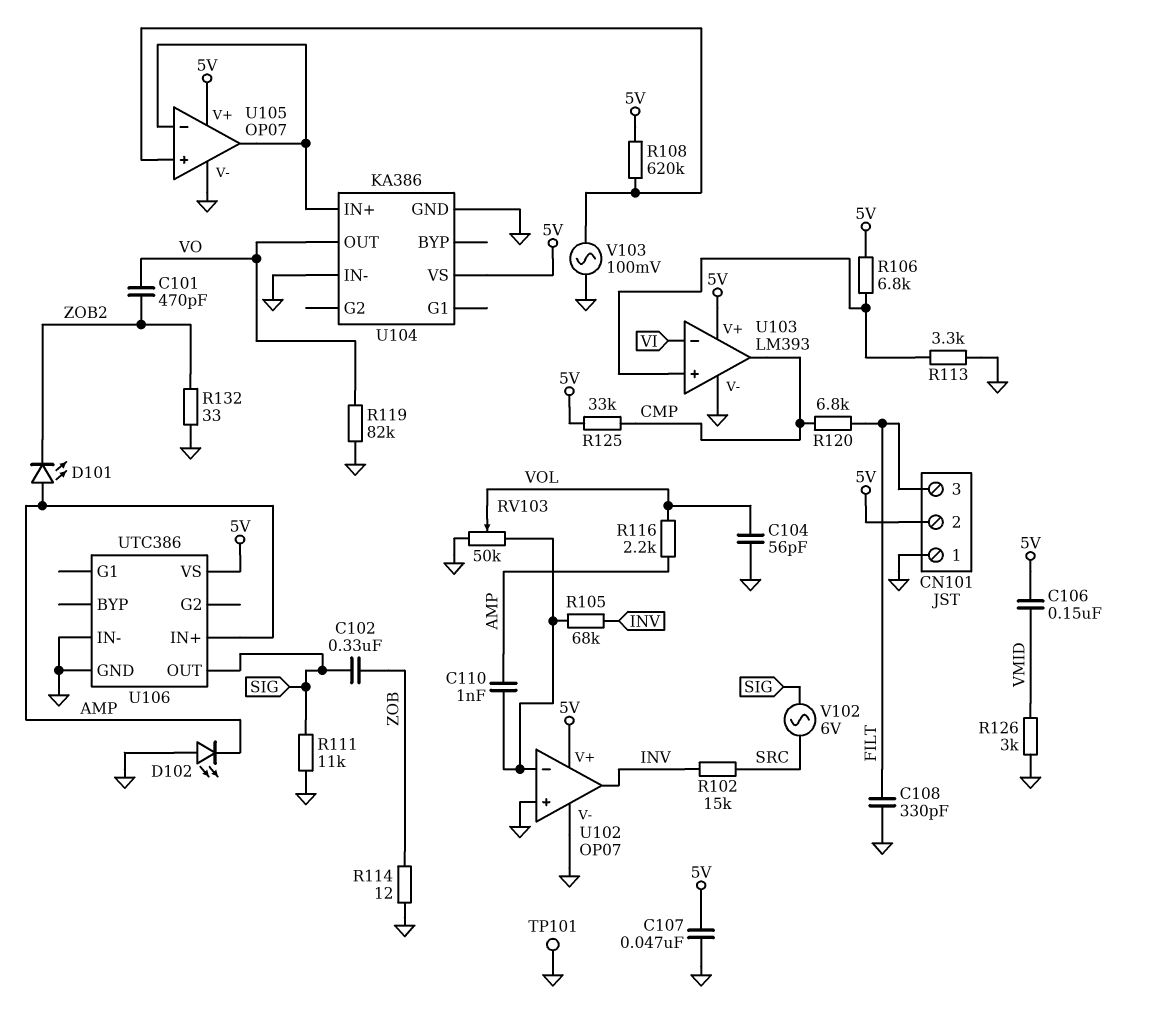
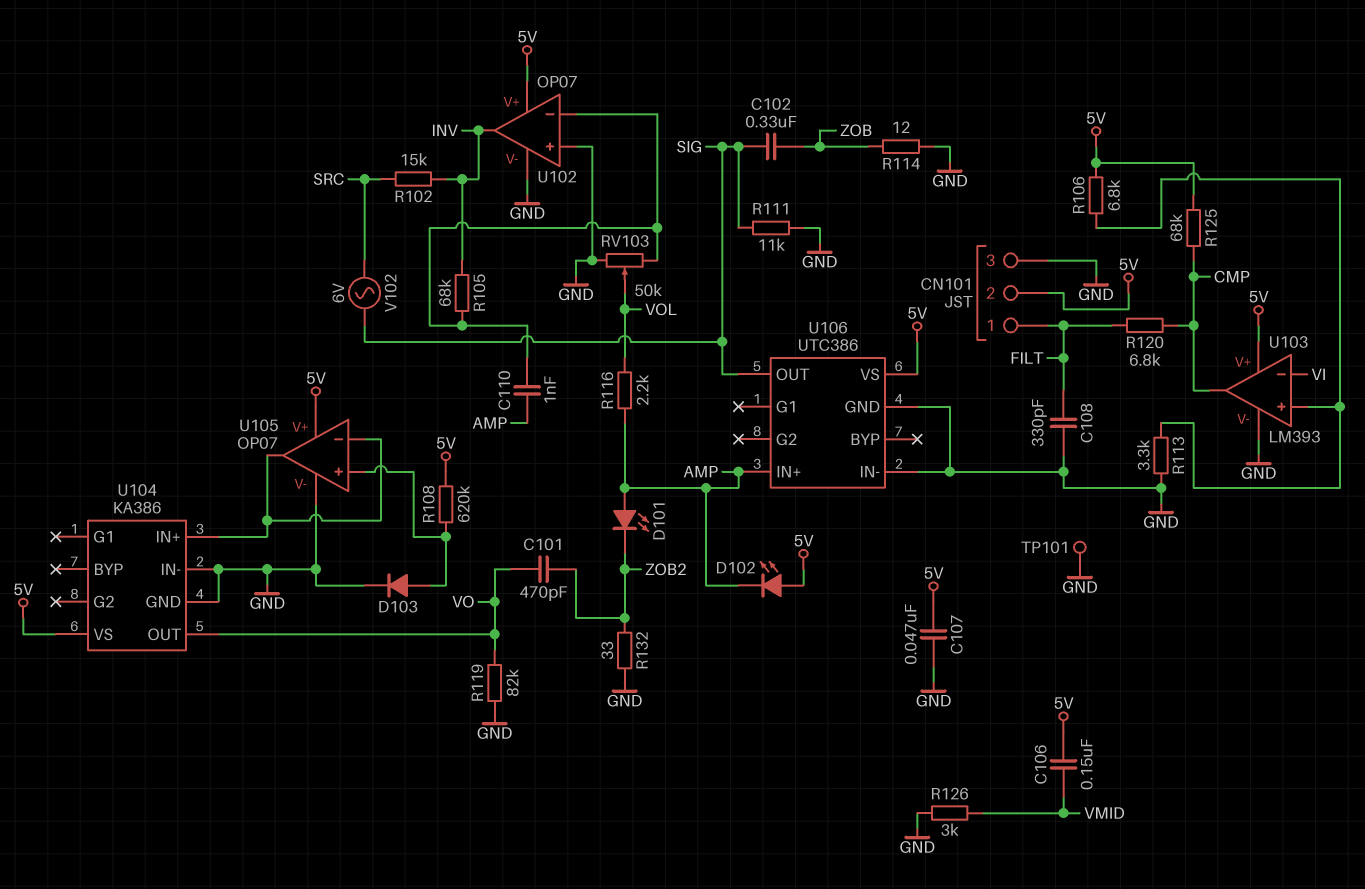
C104: 56pF (GND, VOL) -> none
CN101 pin 1: GND -> FILT
CN101 pin 3: FILT -> GND
D102: LED (A GND, K AMP) -> LED (A 5V, K AMP)
D103: none -> diode (A U105/in+, K GND)
R125: 33k (5V, CMP) -> 68k (5V, CMP)
V103: AC 100mV (GND, U105/in+) -> none

